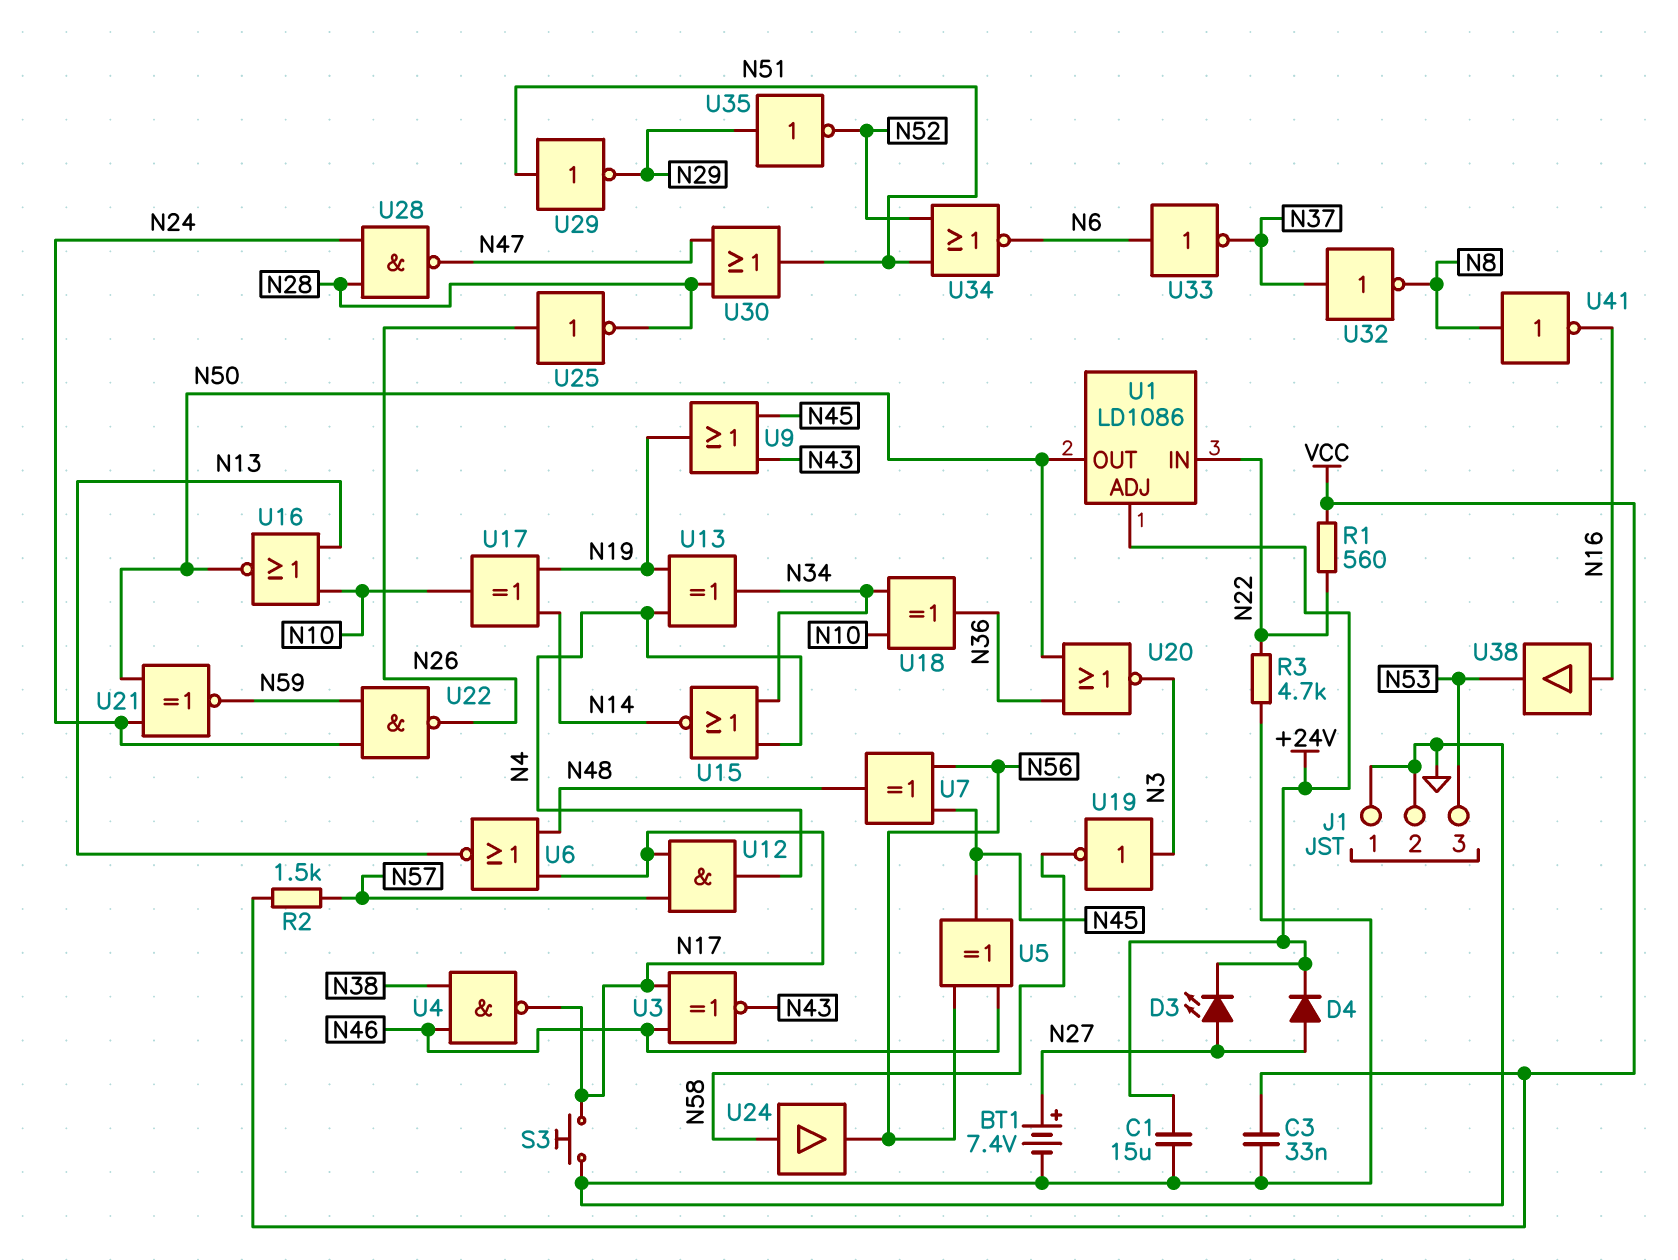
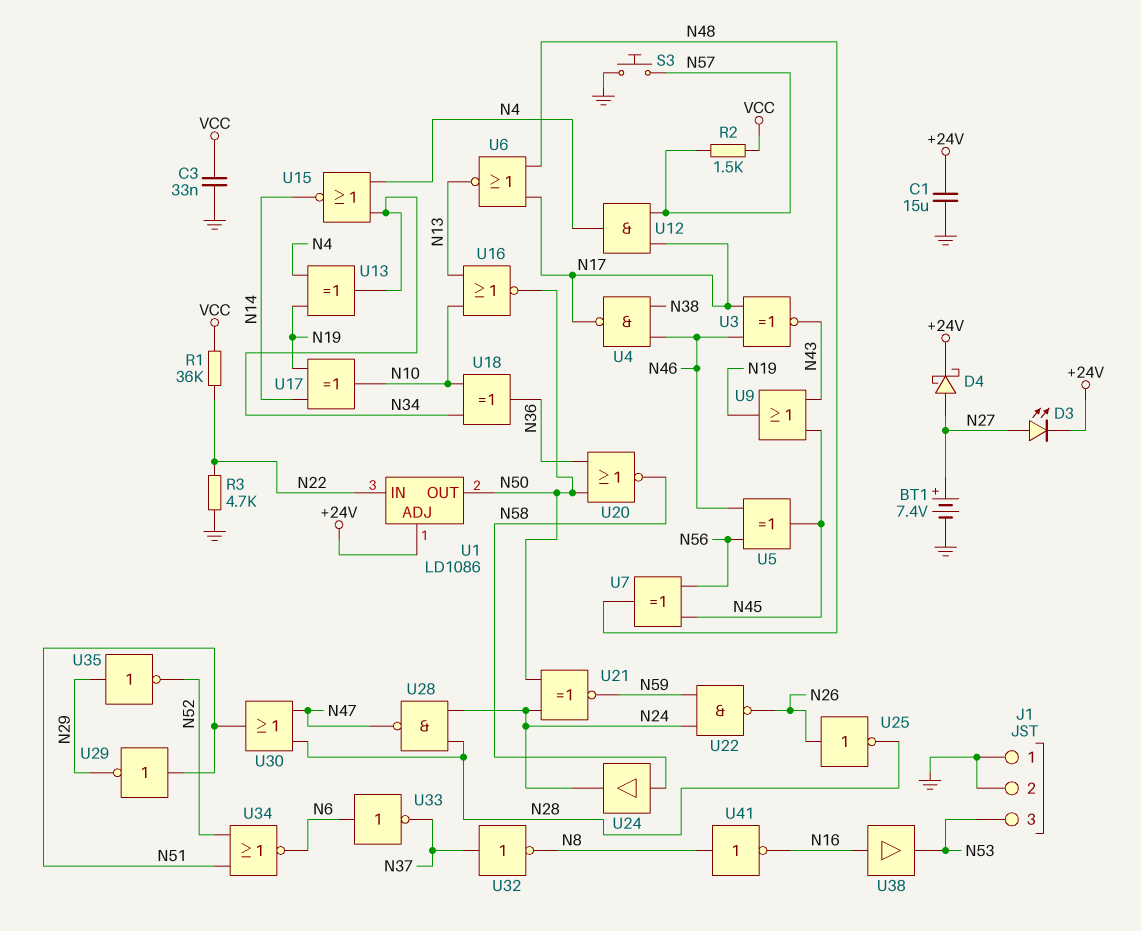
D4: diode (A N27, K +24V) -> schottky (A N27, K +24V)
R1: 560 (N22, VCC) -> 36k (N22, VCC)
S3: button (GND, N17) -> button (GND, N57)
U19: NOT (in N3, out N58) -> none
U20: NOR (in N36, in N50, out N3) -> NOR (in N36, in N50, out N58)
U24: buffer (in N58, out N56) -> buffer (in N58, out N24)

